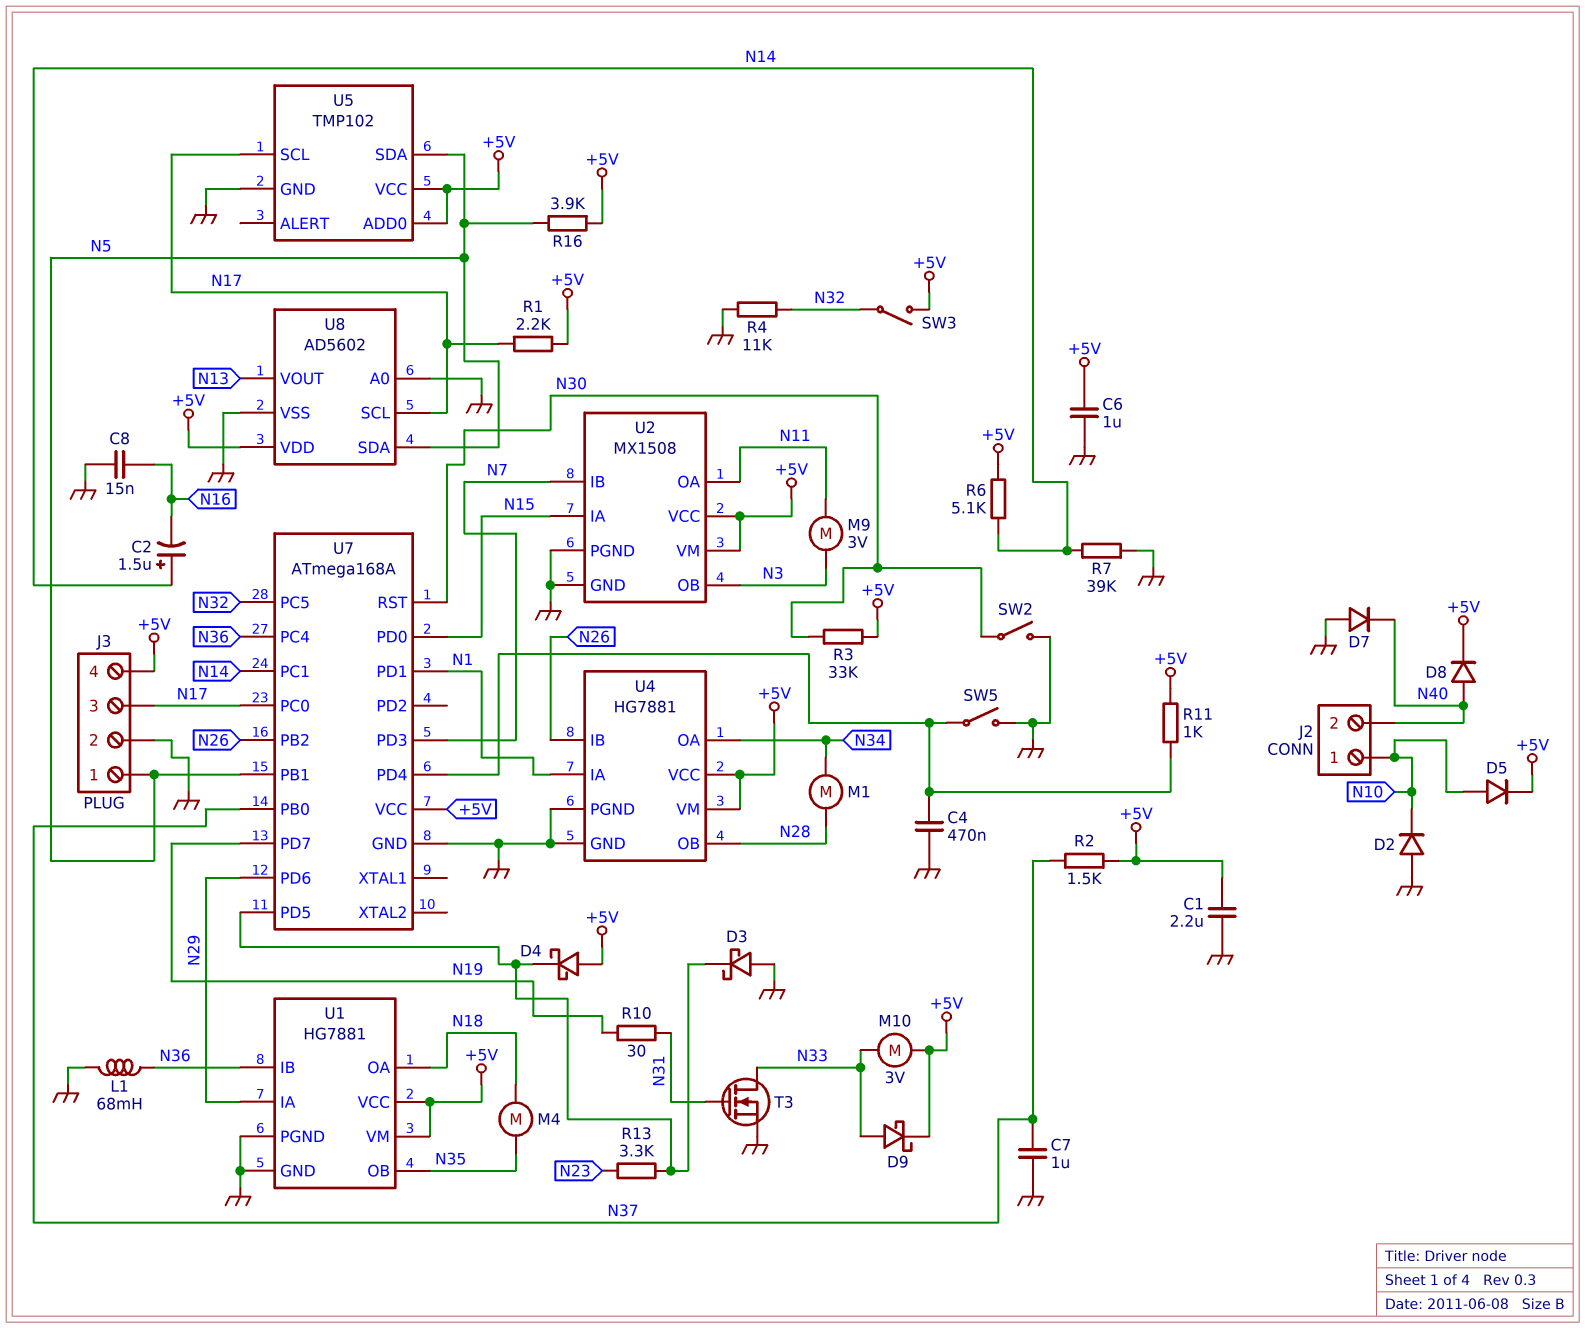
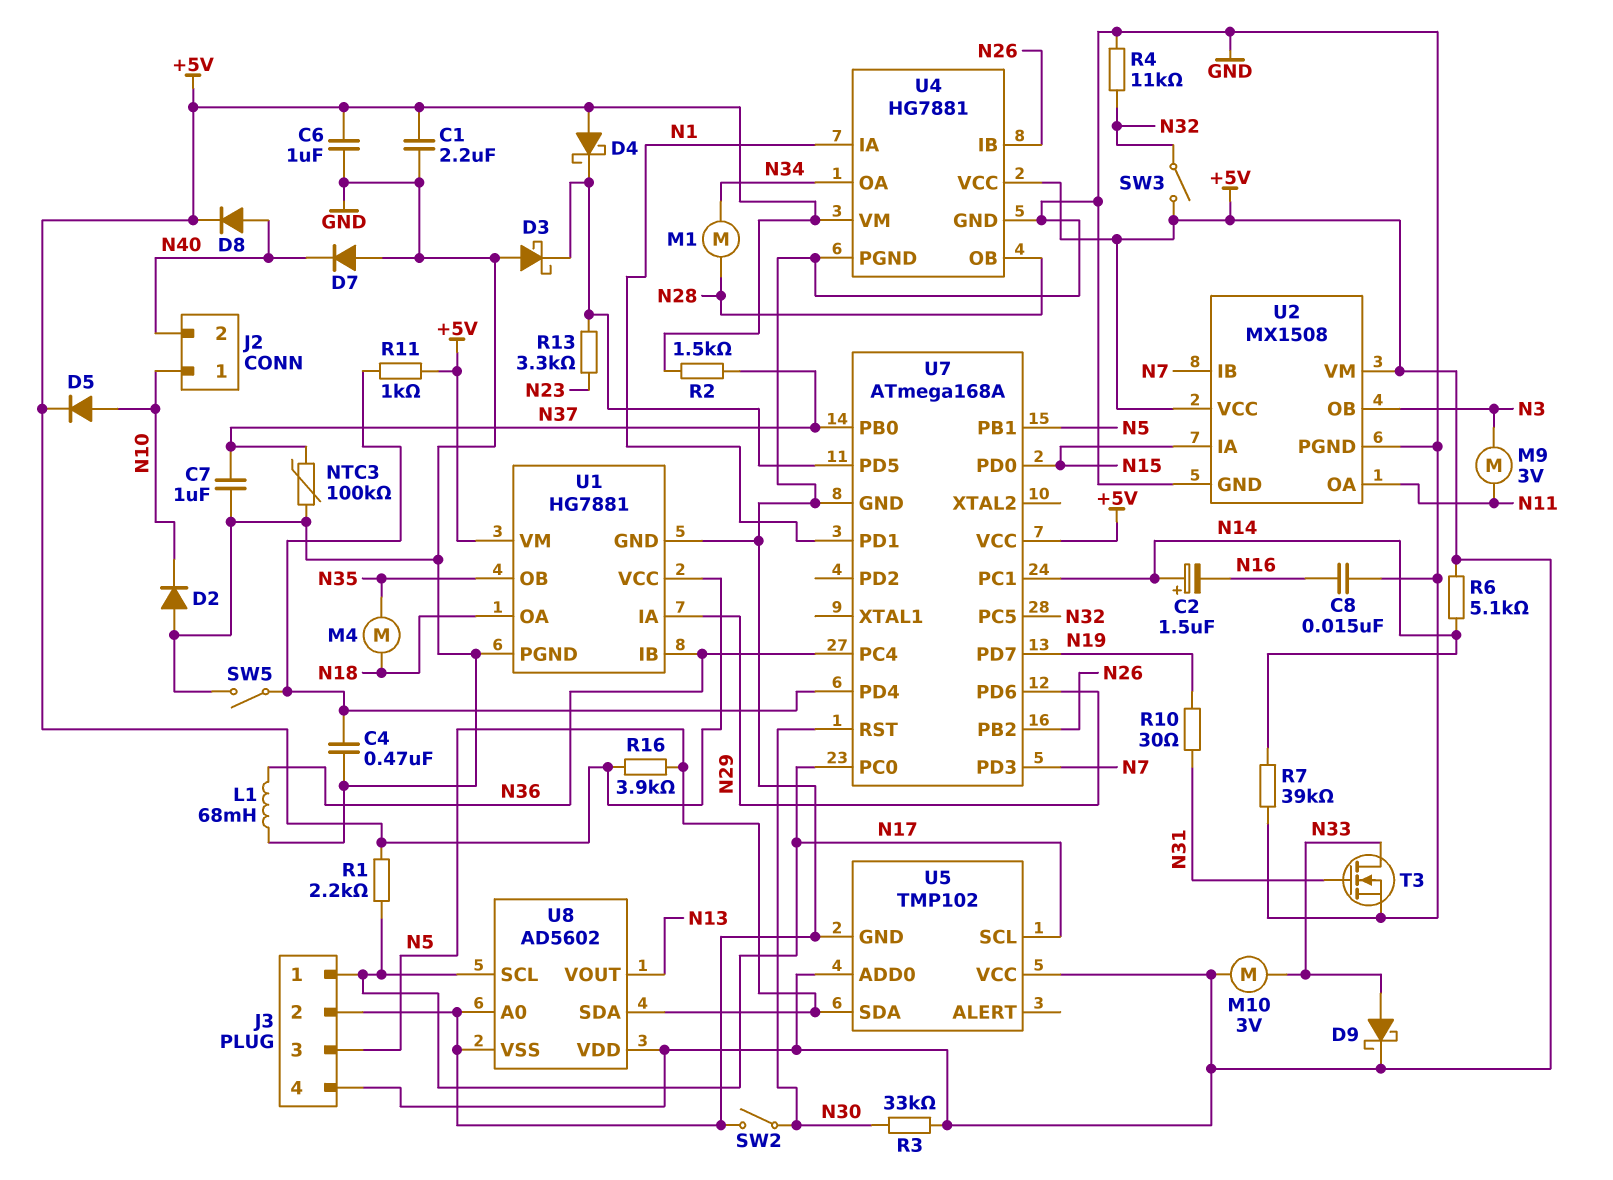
J3 pin 1: N5 -> N17
J3 pin 3: N17 -> N5
NTC3: none -> 100k (GND, N37)

